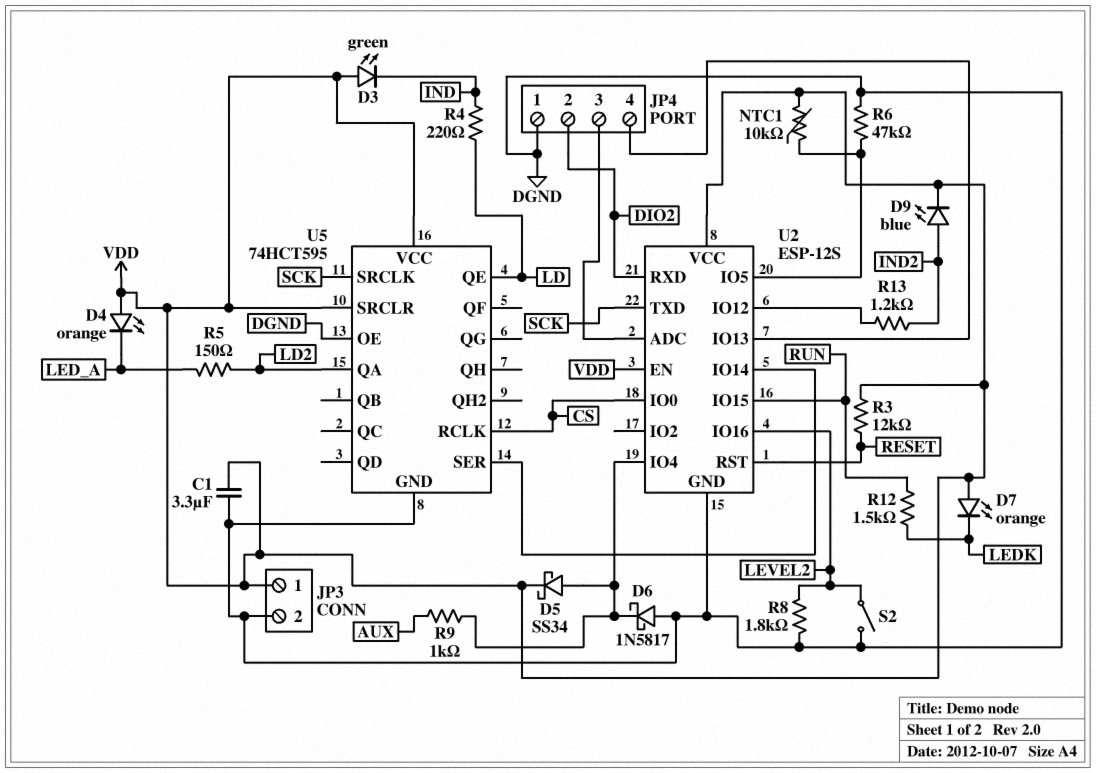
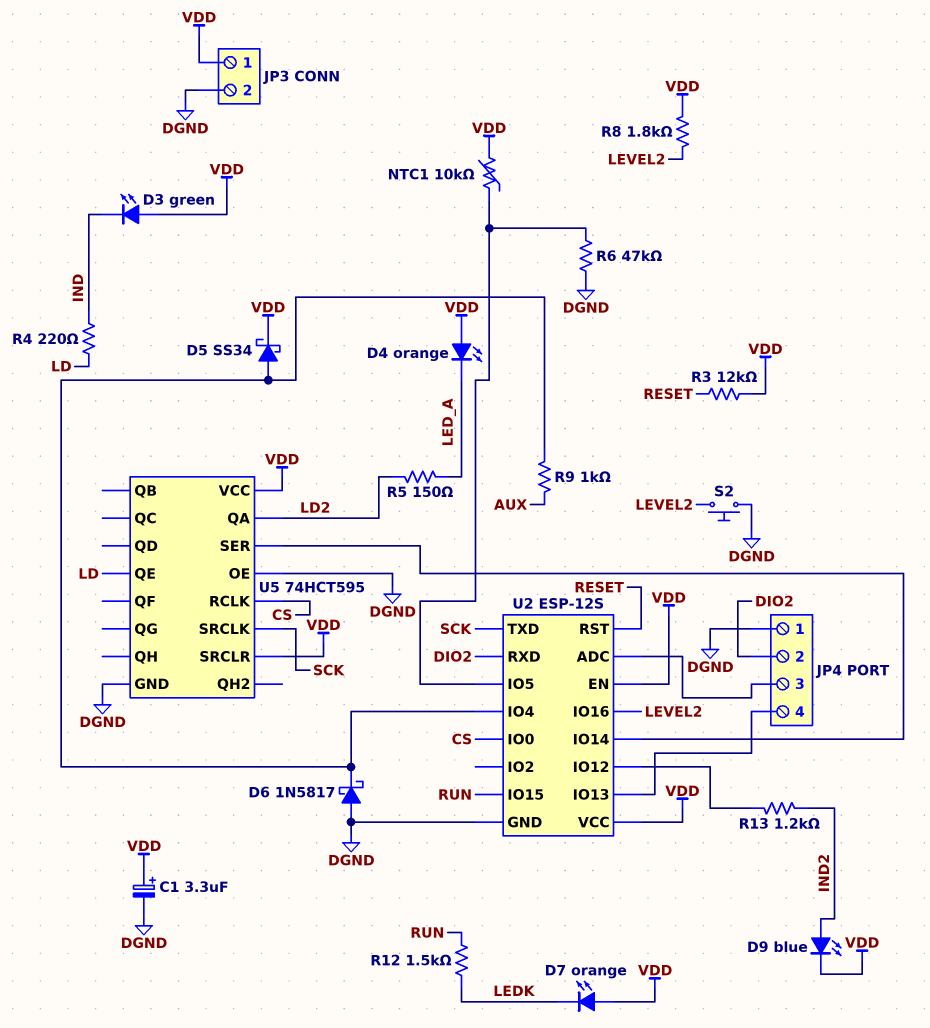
C1: 3.3uF (DGND, VDD) -> 3.3uF (plus VDD, minus DGND)
R8: 1.8k (DGND, LEVEL2) -> 1.8k (LEVEL2, VDD)
S2: switch (DGND, LEVEL2) -> button (DGND, LEVEL2)

